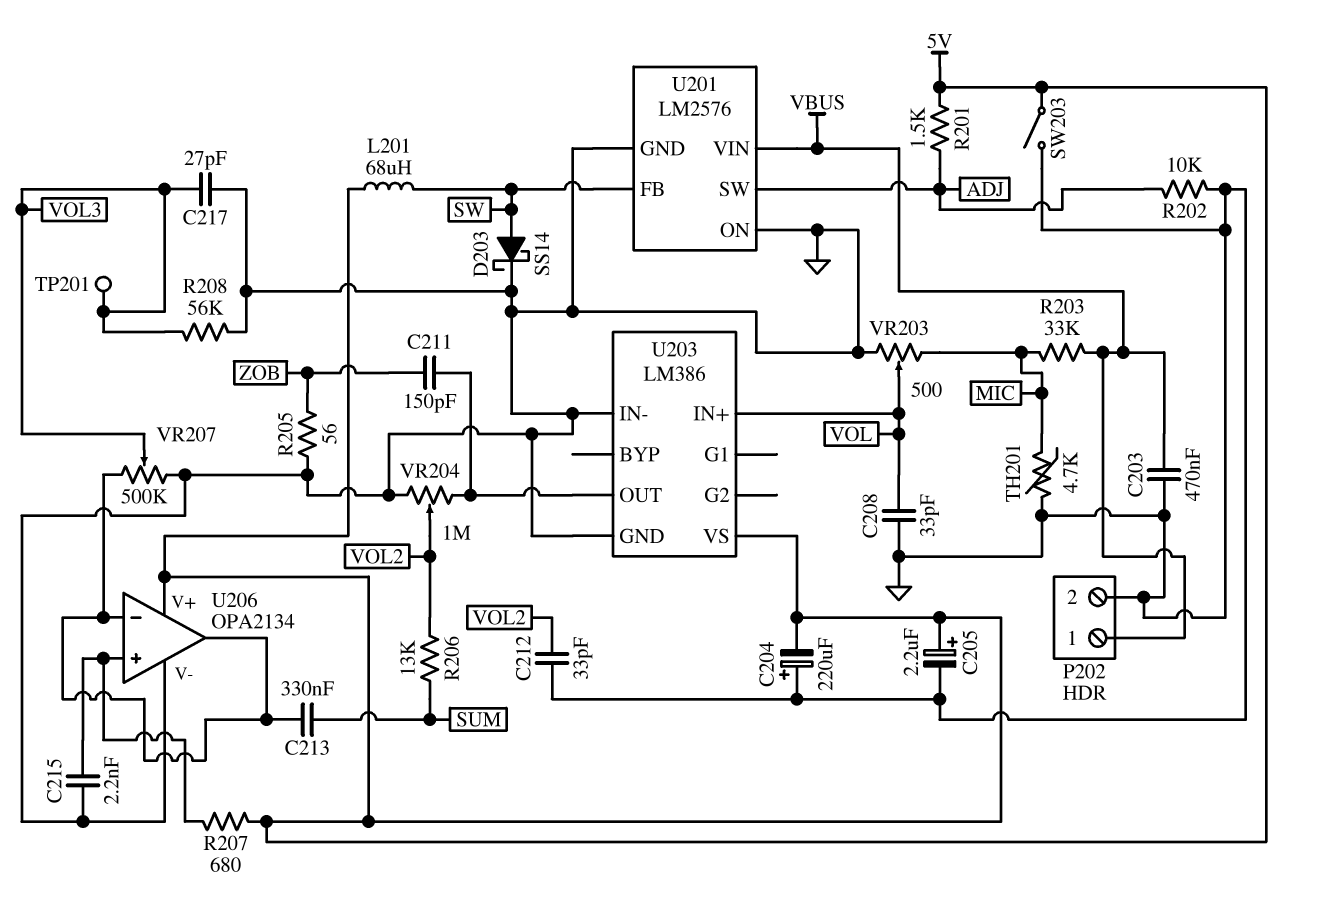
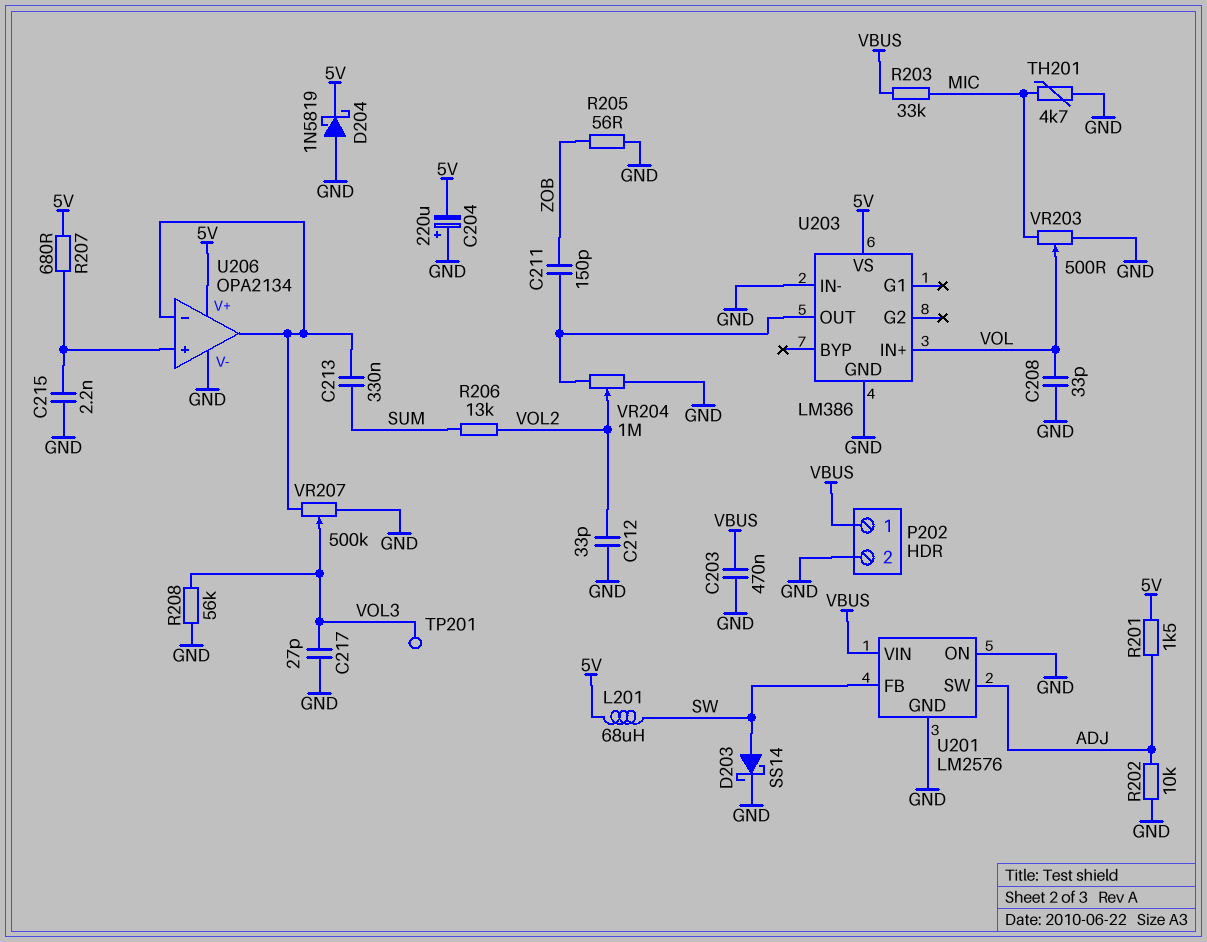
C205: 2.2uF (plus 5V, minus GND) -> none
D204: none -> schottky 1N5819 (A GND, K 5V)
SW203: switch (5V, GND) -> none

